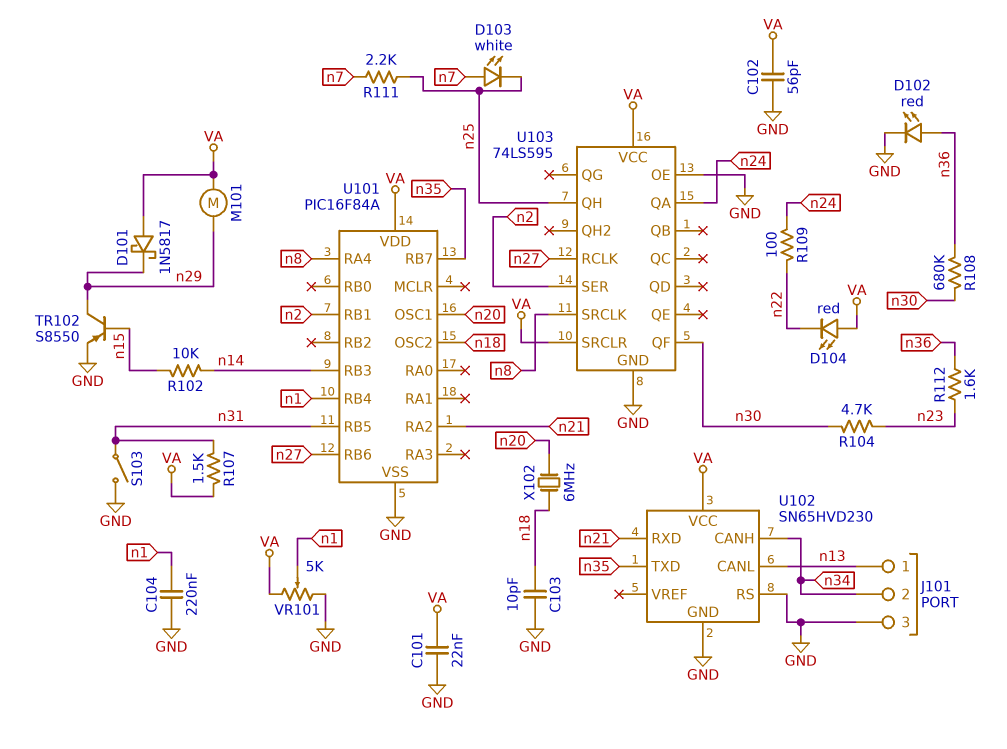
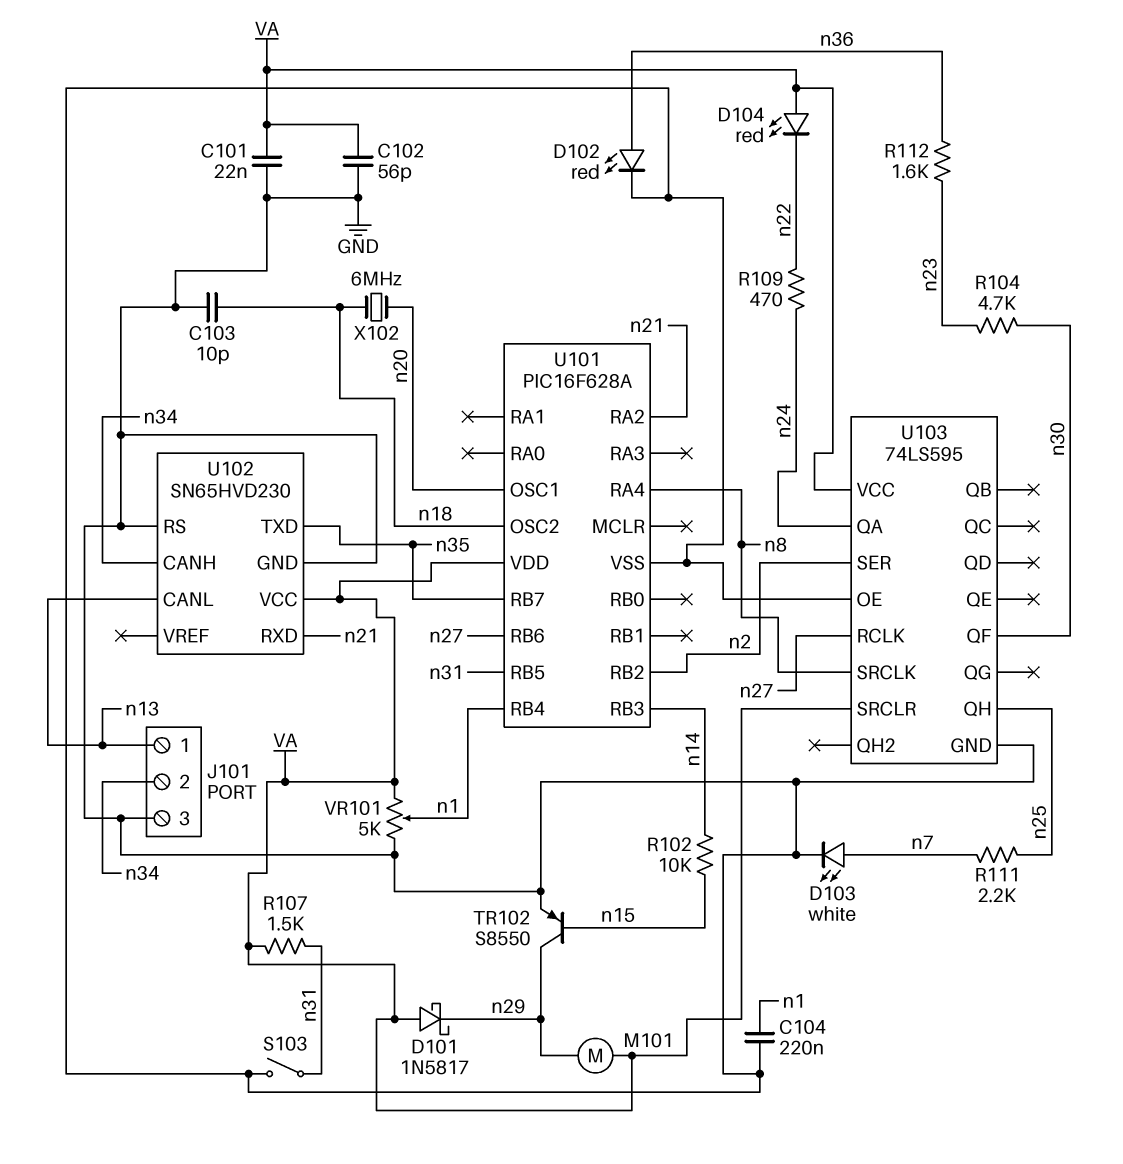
D103: LED white (A n7, K n25) -> LED white (A n7, K GND)
R108: 680k (n30, n36) -> none
R109: 100 (n22, n24) -> 470 (n22, n24)
U101: PIC16F84A -> PIC16F628A
U101 pin RB1: n2 -> none
U101 pin RB2: none -> n2

